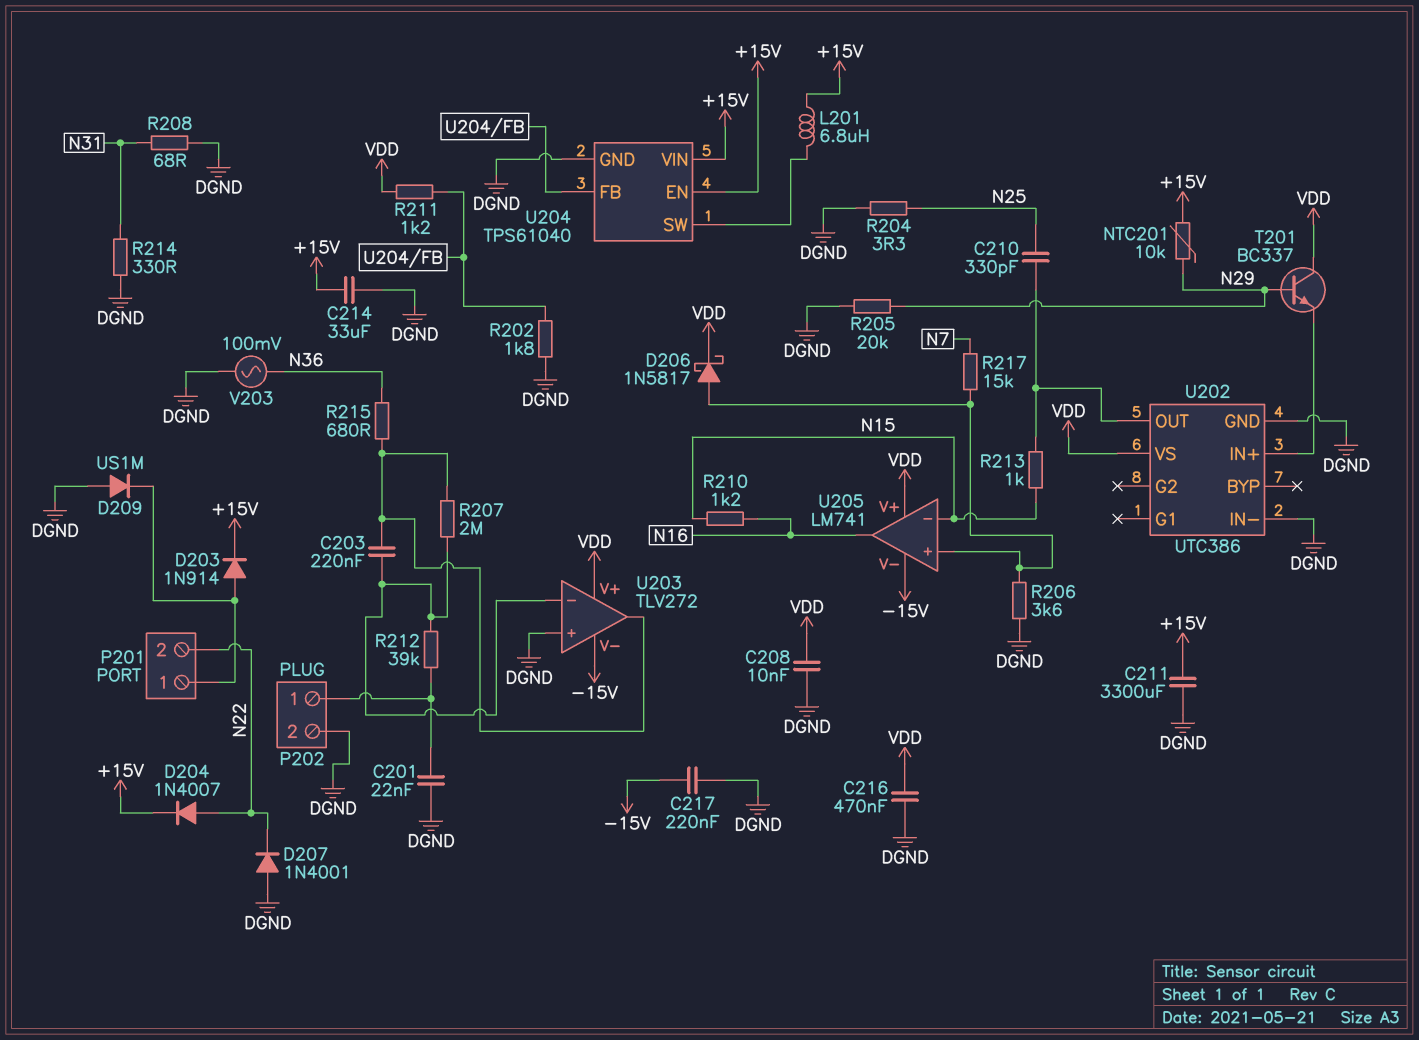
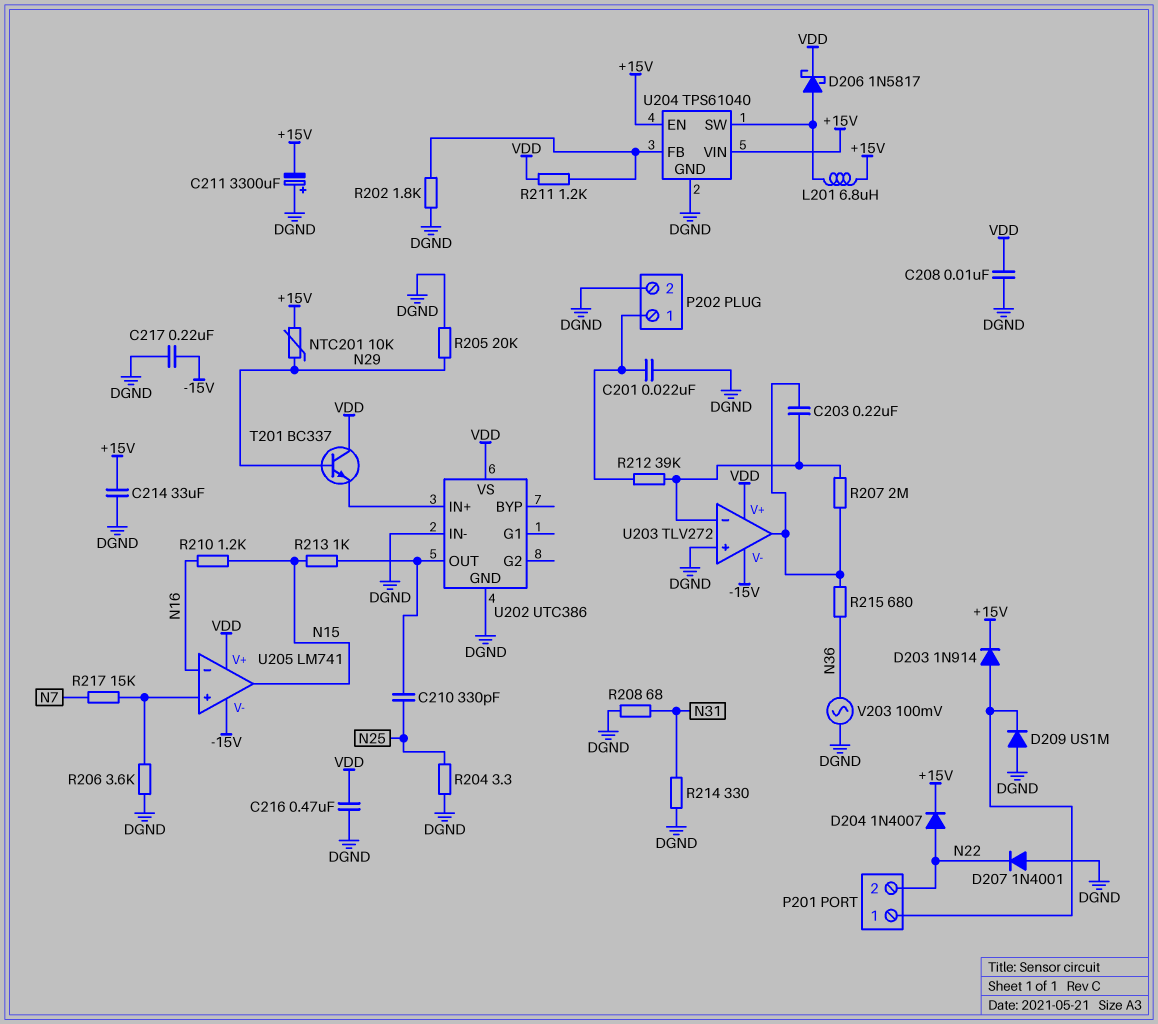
C211: 3300uF (+15V, DGND) -> 3300uF (plus DGND, minus +15V)
D206: schottky 1N5817 (A U205/in+, K VDD) -> schottky 1N5817 (A U204/SW, K VDD)
U205 pin in-: N15 -> N16
U205 pin out: N16 -> N15

